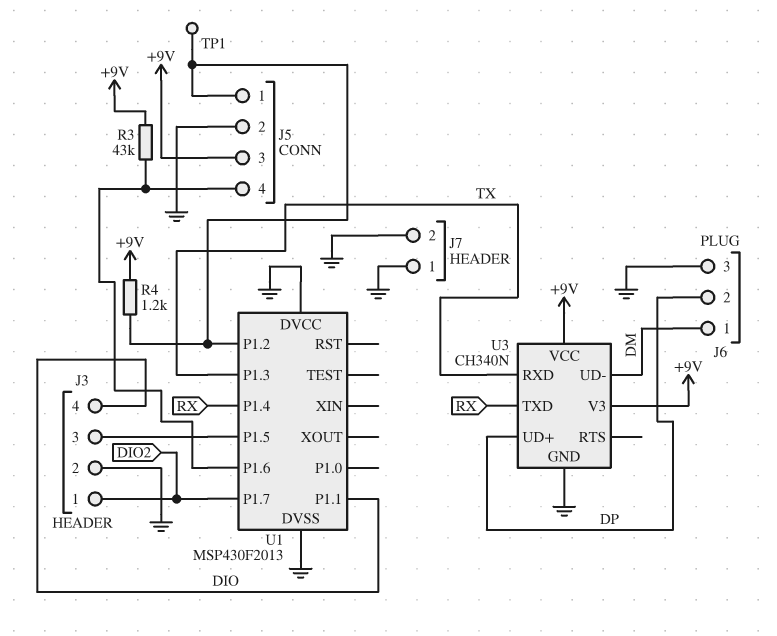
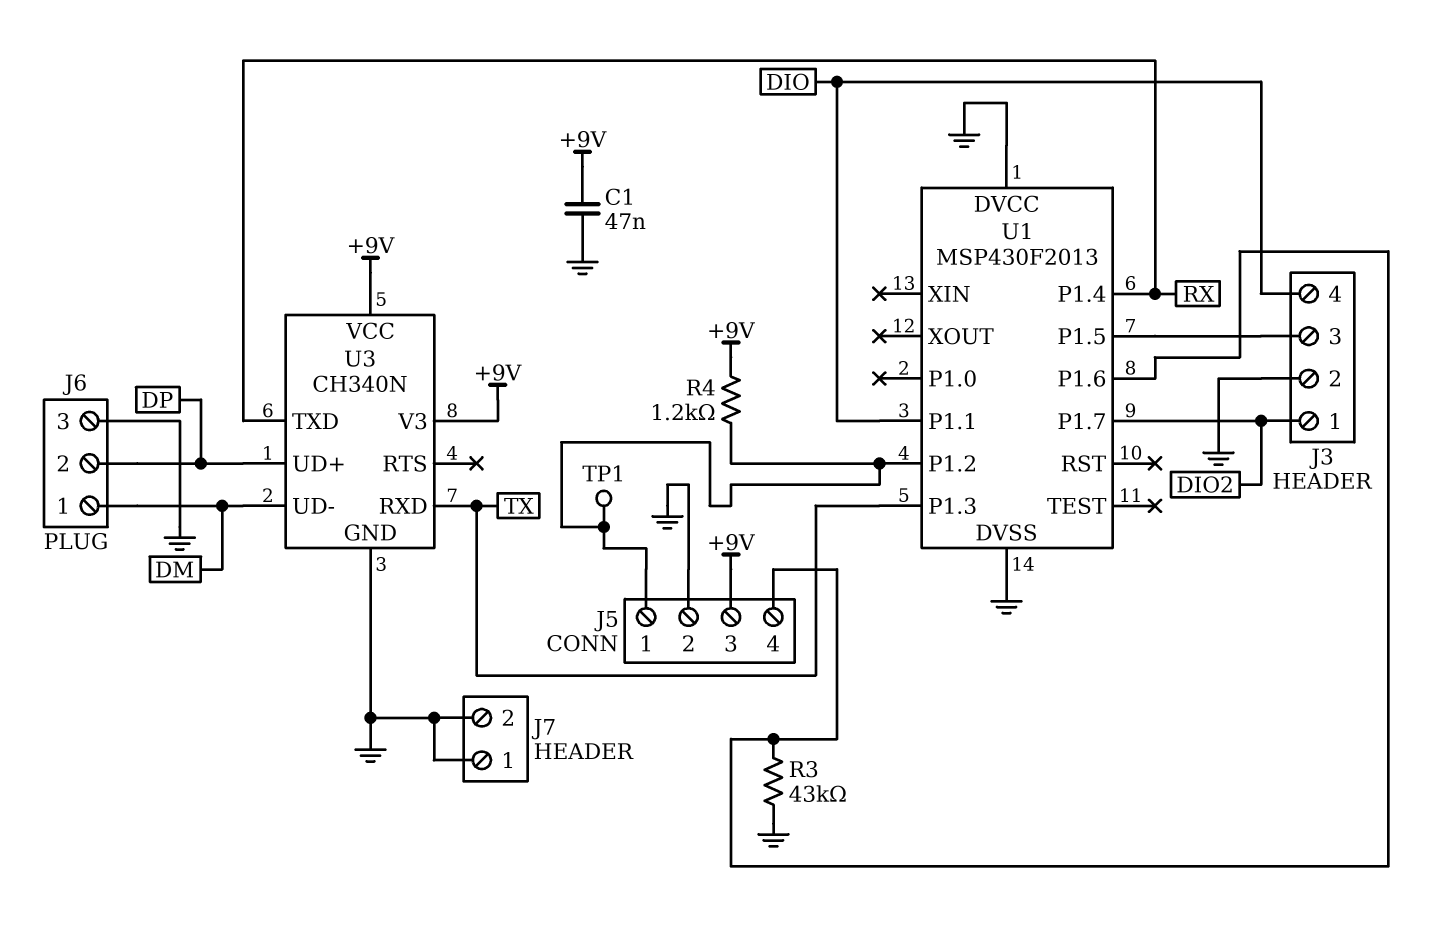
C1: none -> 47nF (+9V, GND)
R3: 43k (+9V, J5/4) -> 43k (GND, J5/4)

